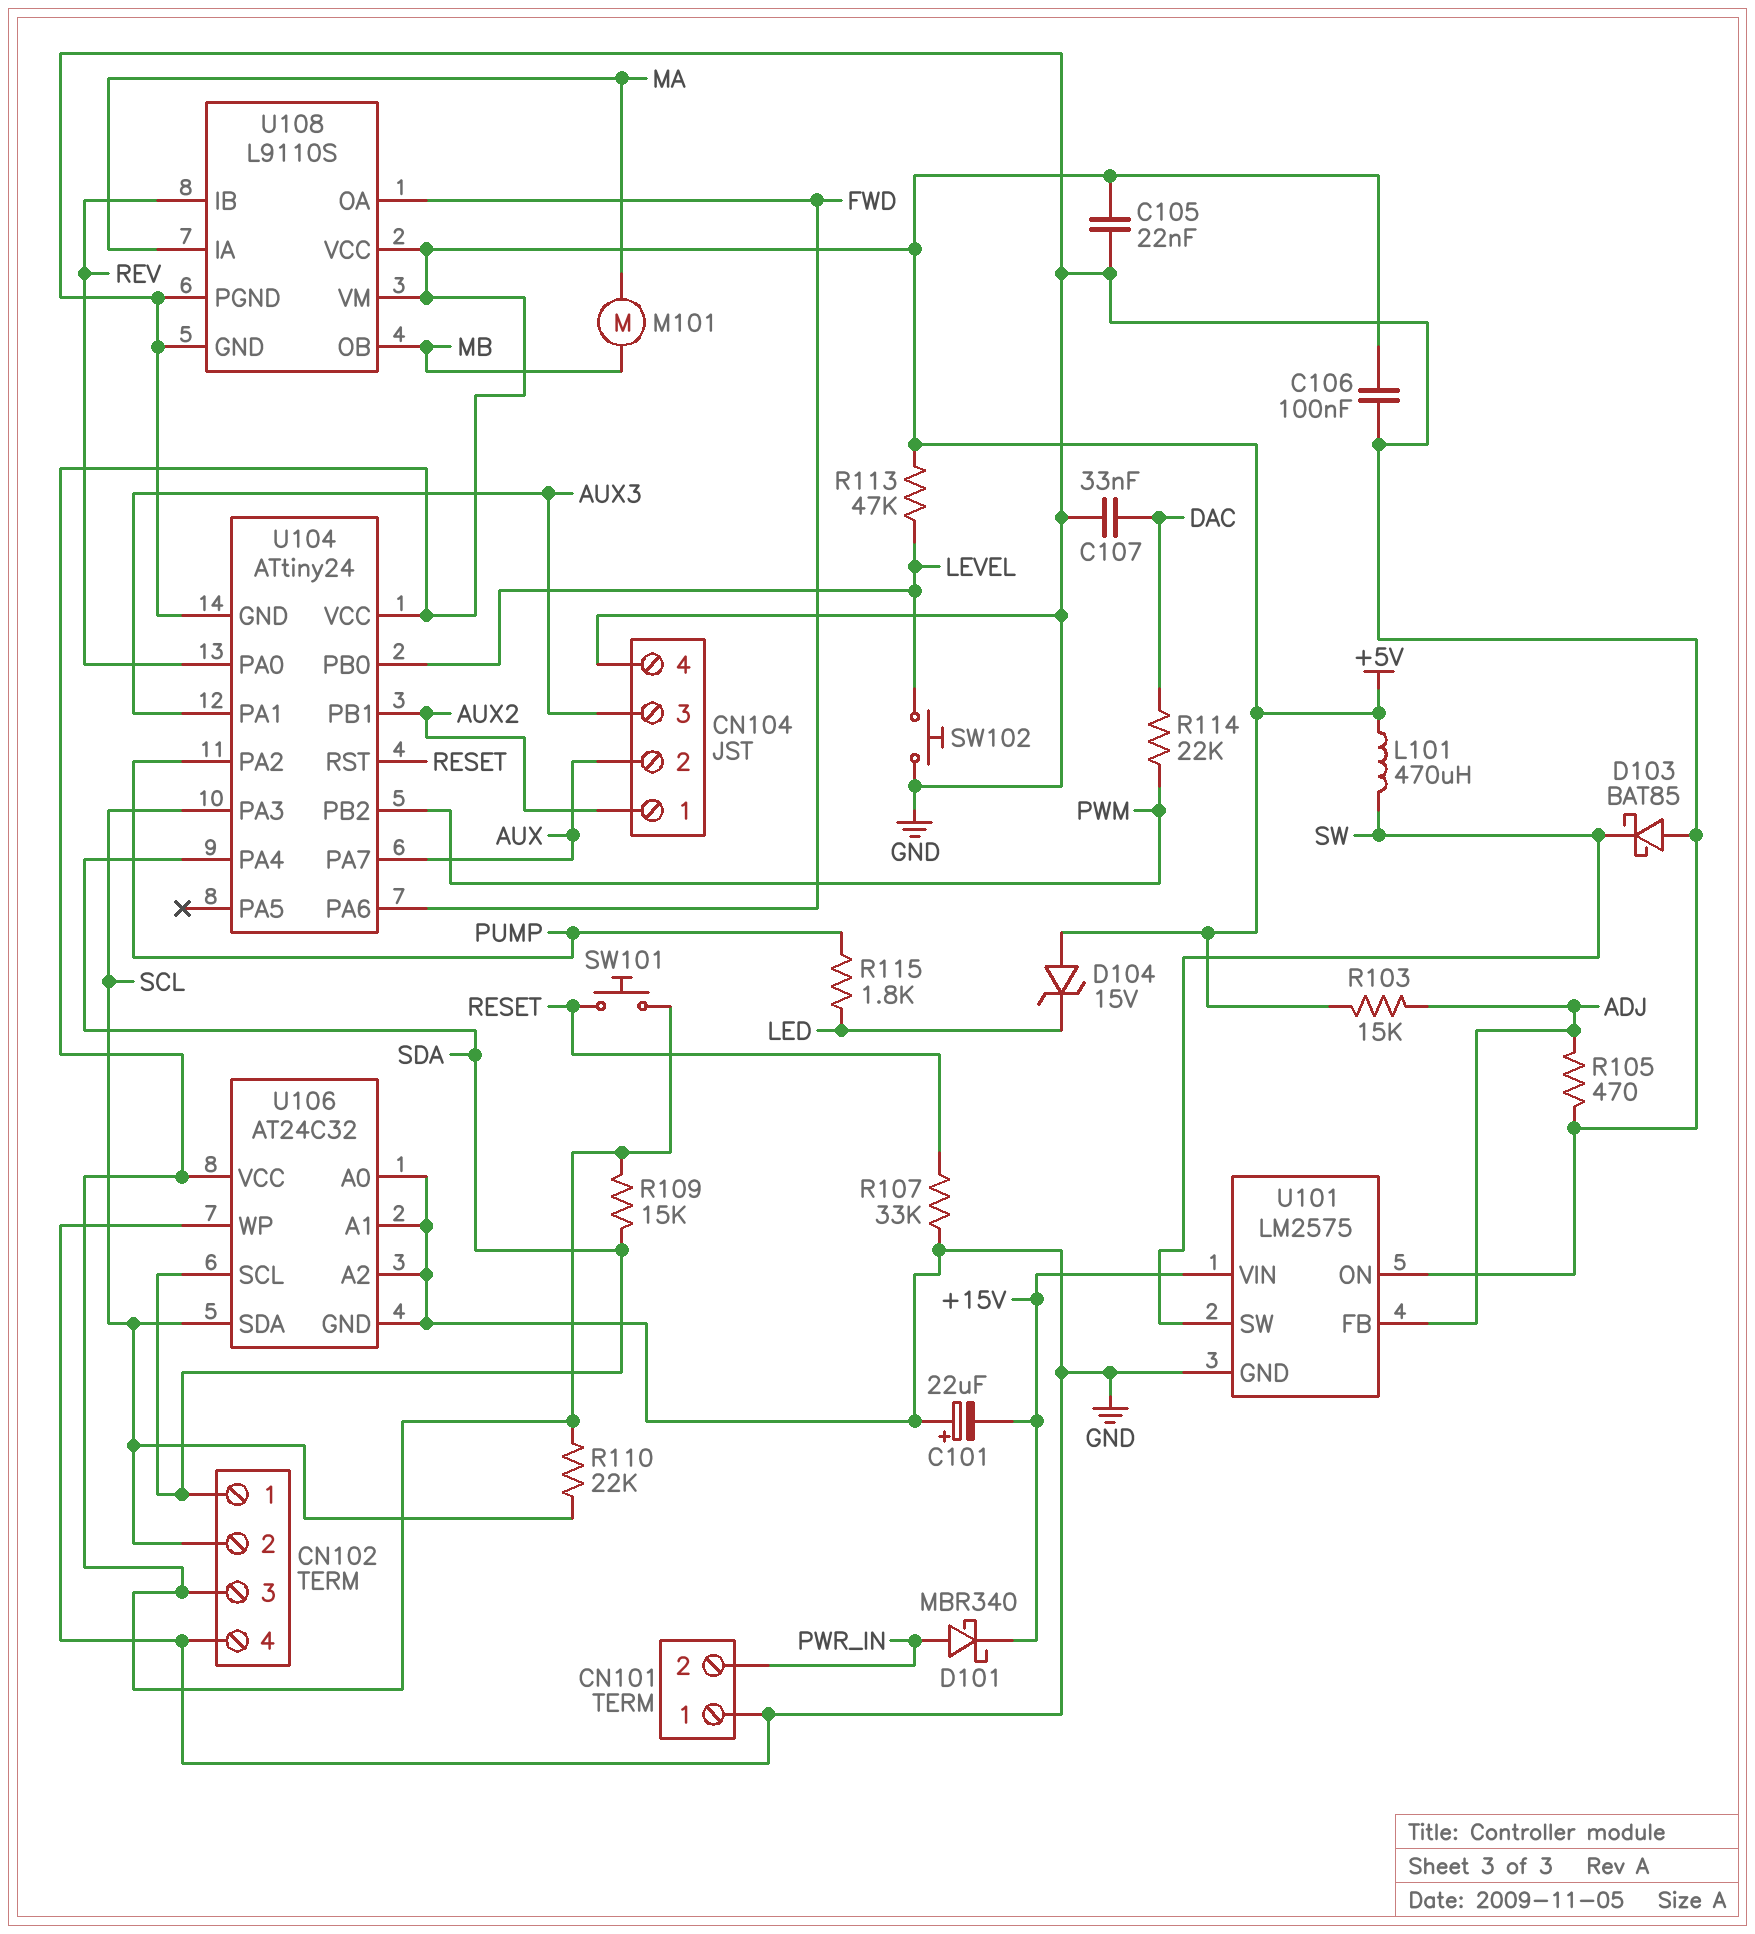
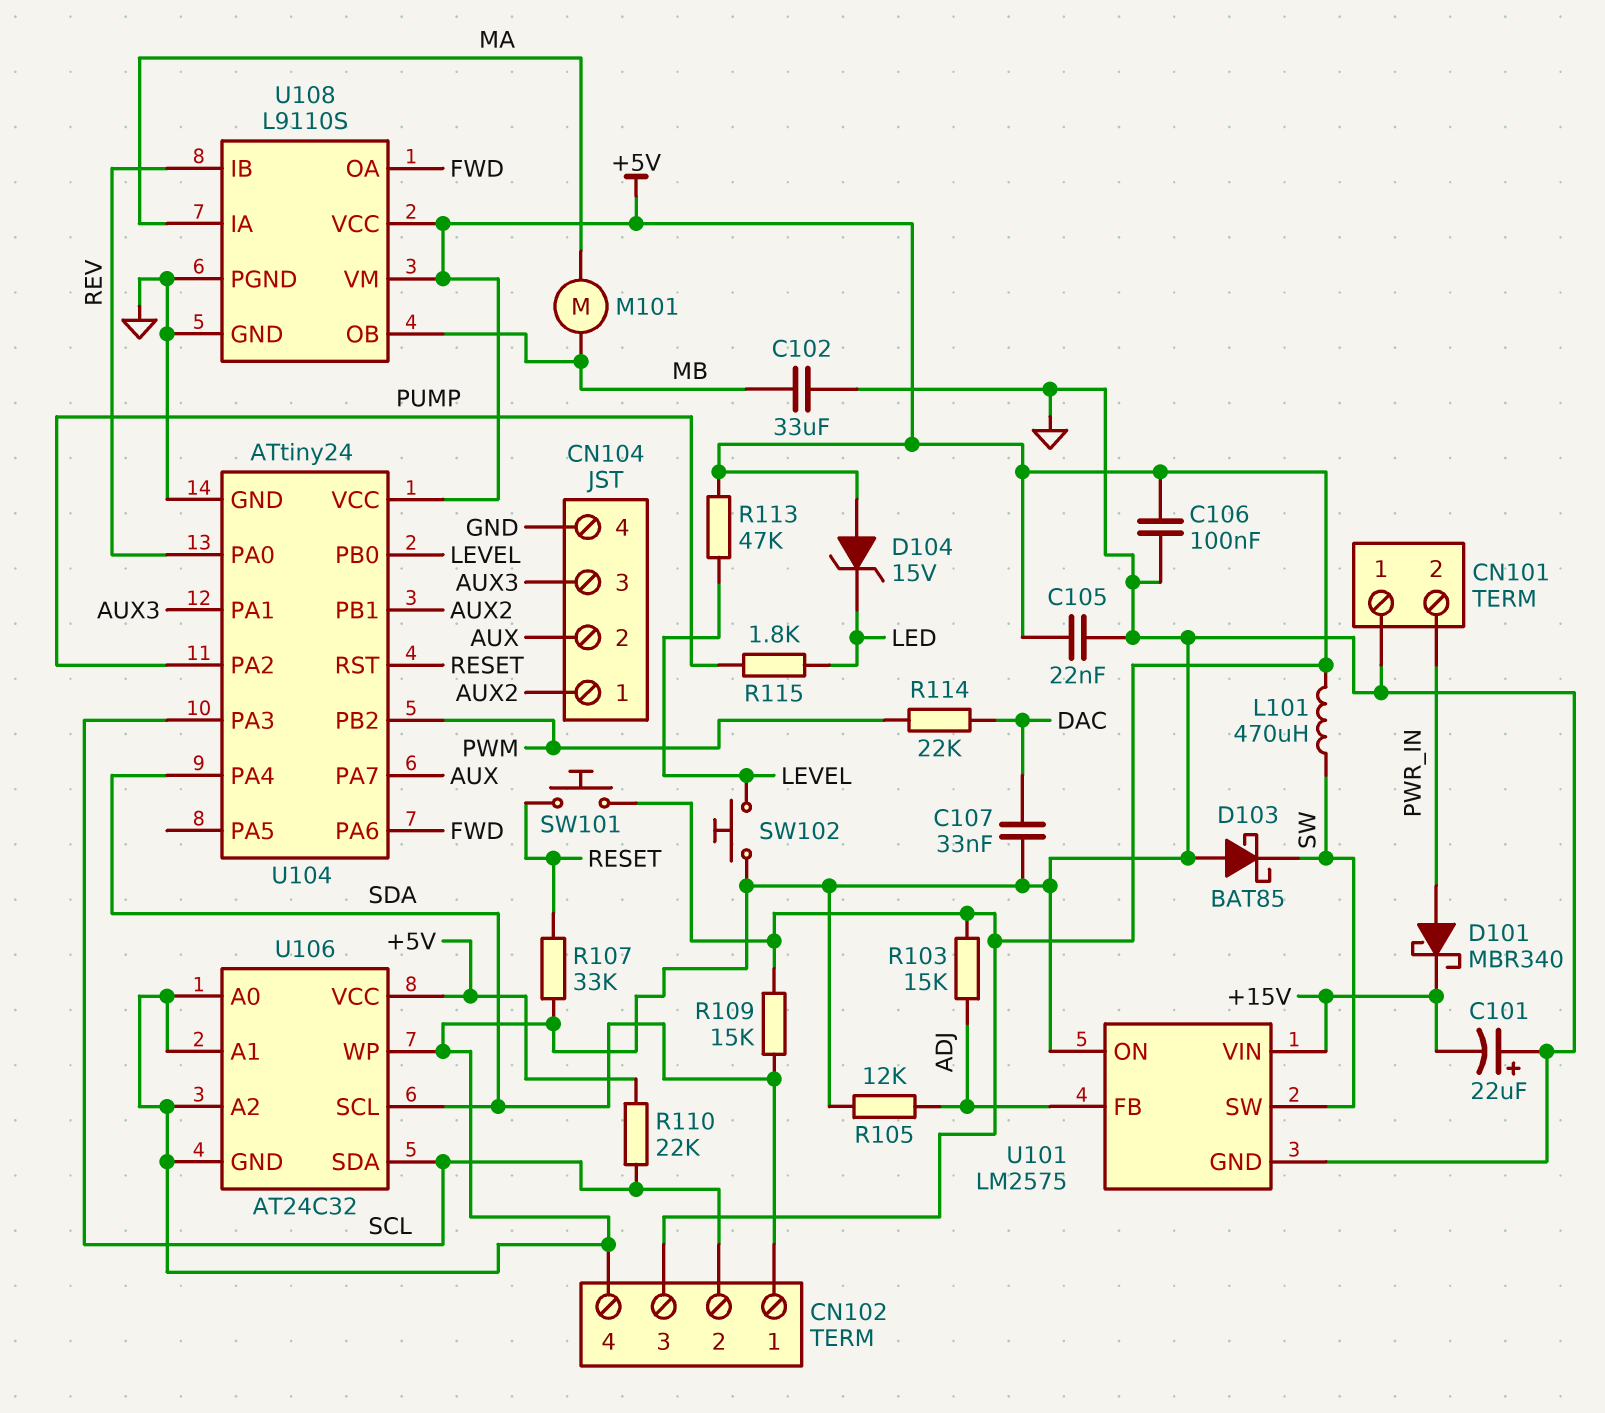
C102: none -> 33uF (GND, MB)
R105: 470 (ADJ, GND) -> 12k (ADJ, GND)

